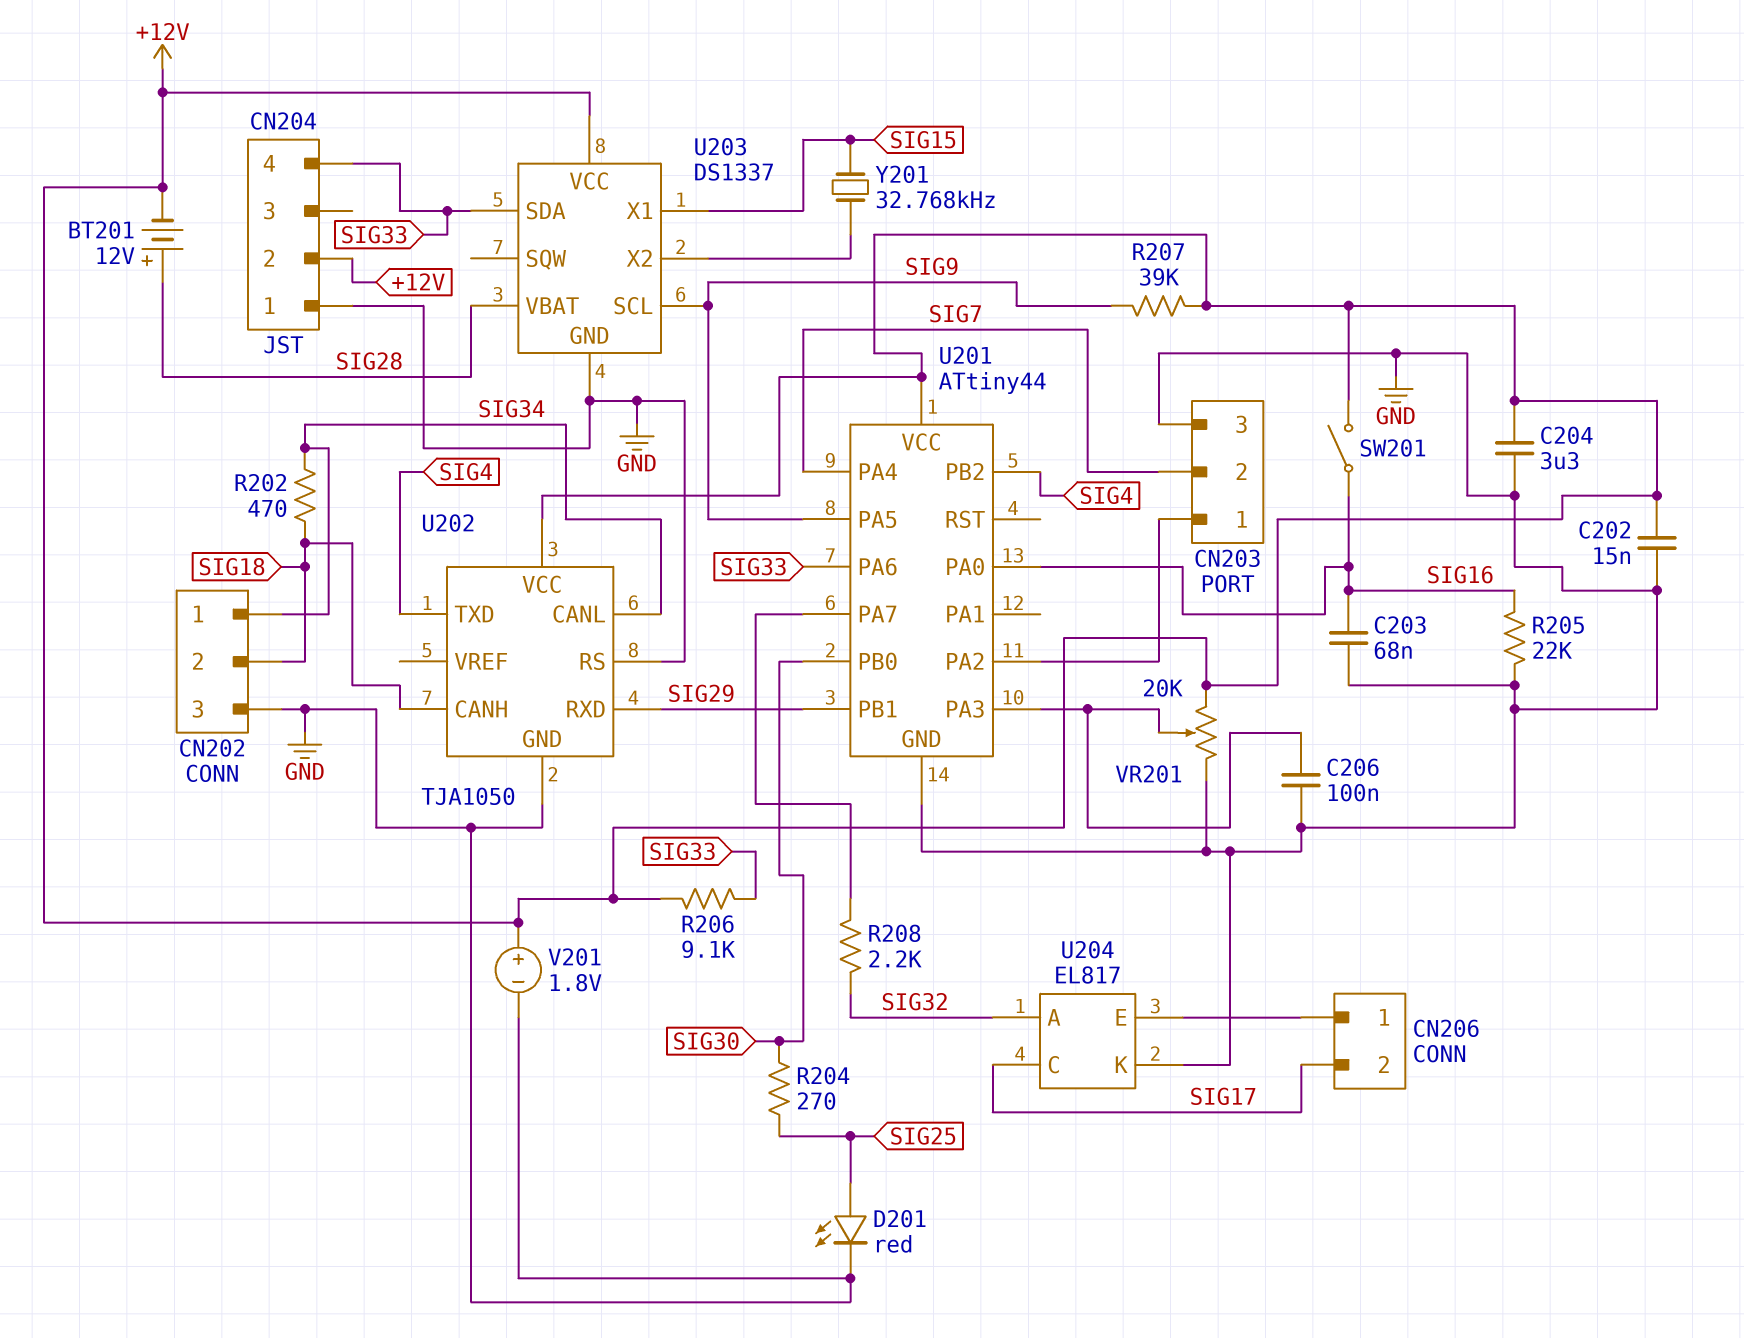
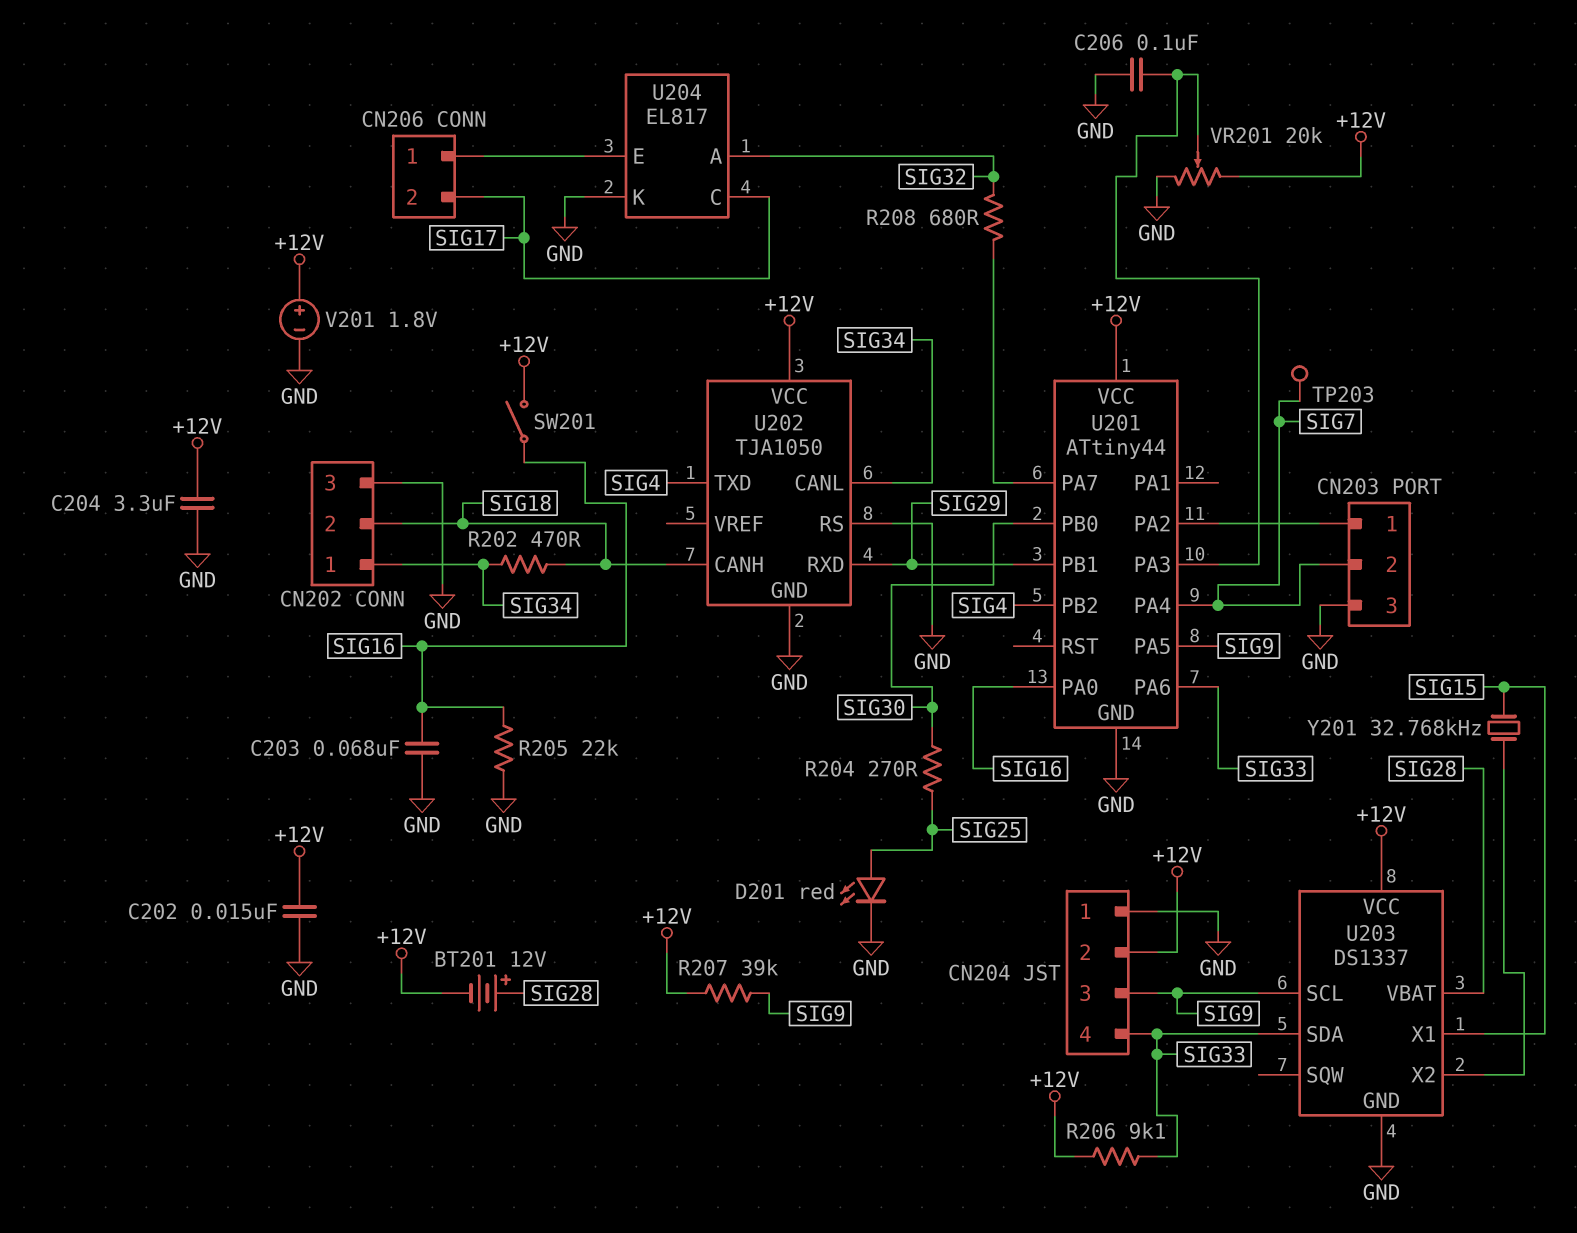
CN204 pin 3: none -> SIG9
R208: 2.2k (SIG32, U201/PA7) -> 680 (SIG32, U201/PA7)
TP203: none -> test point (SIG7)

